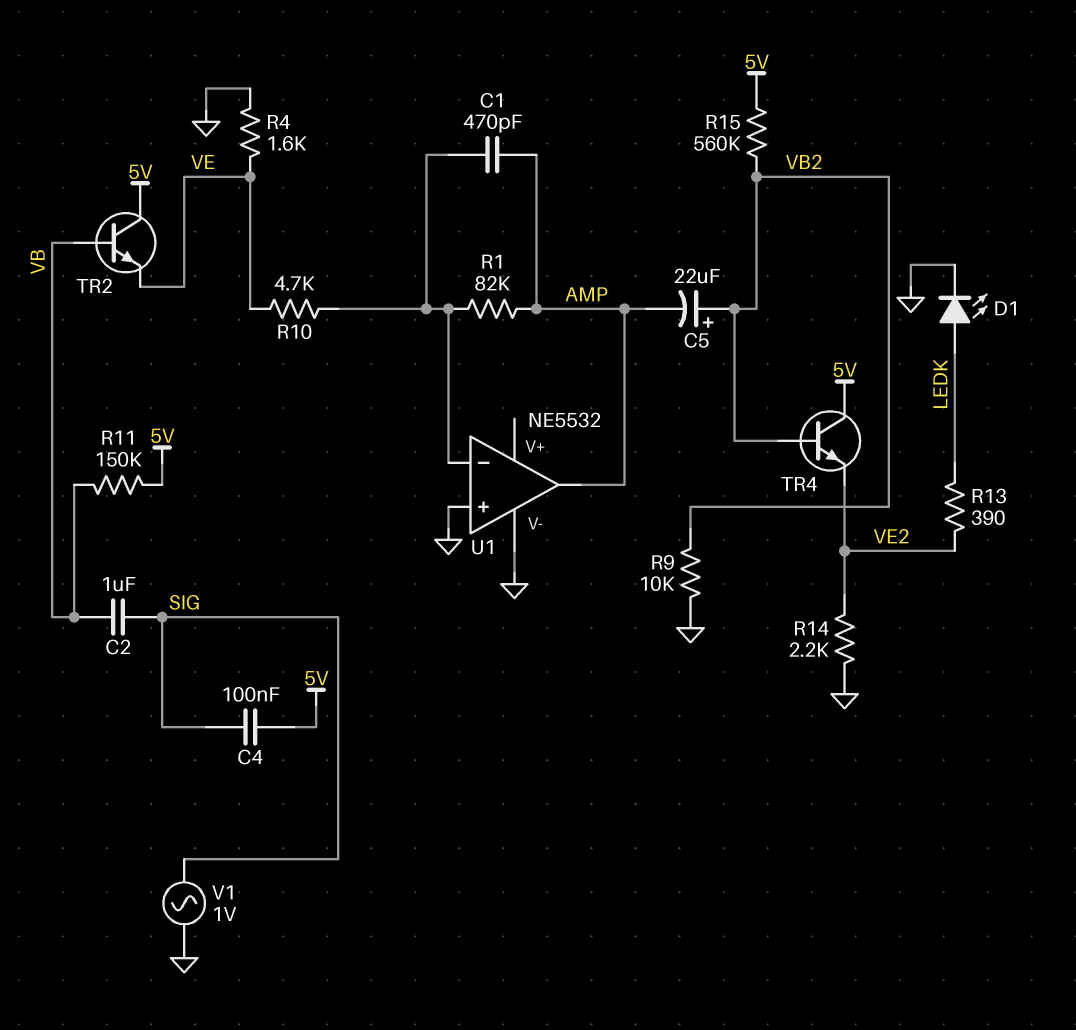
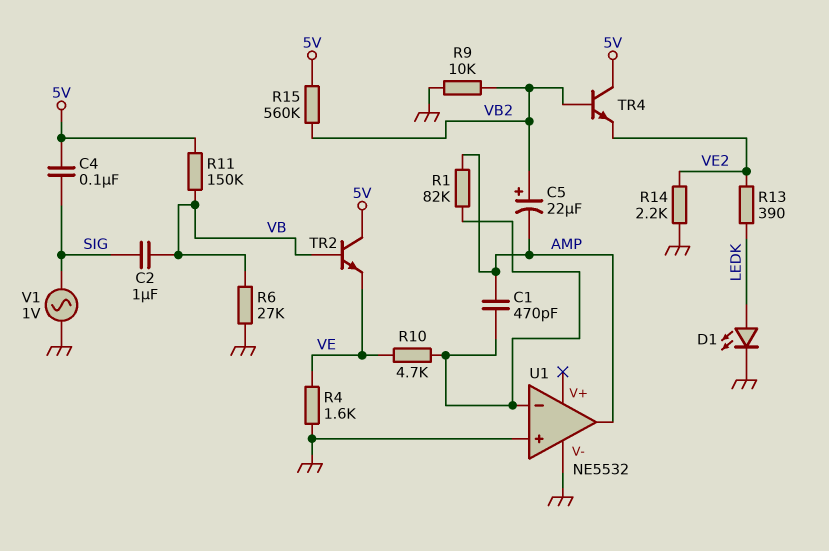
R6: none -> 27k (GND, VB)

